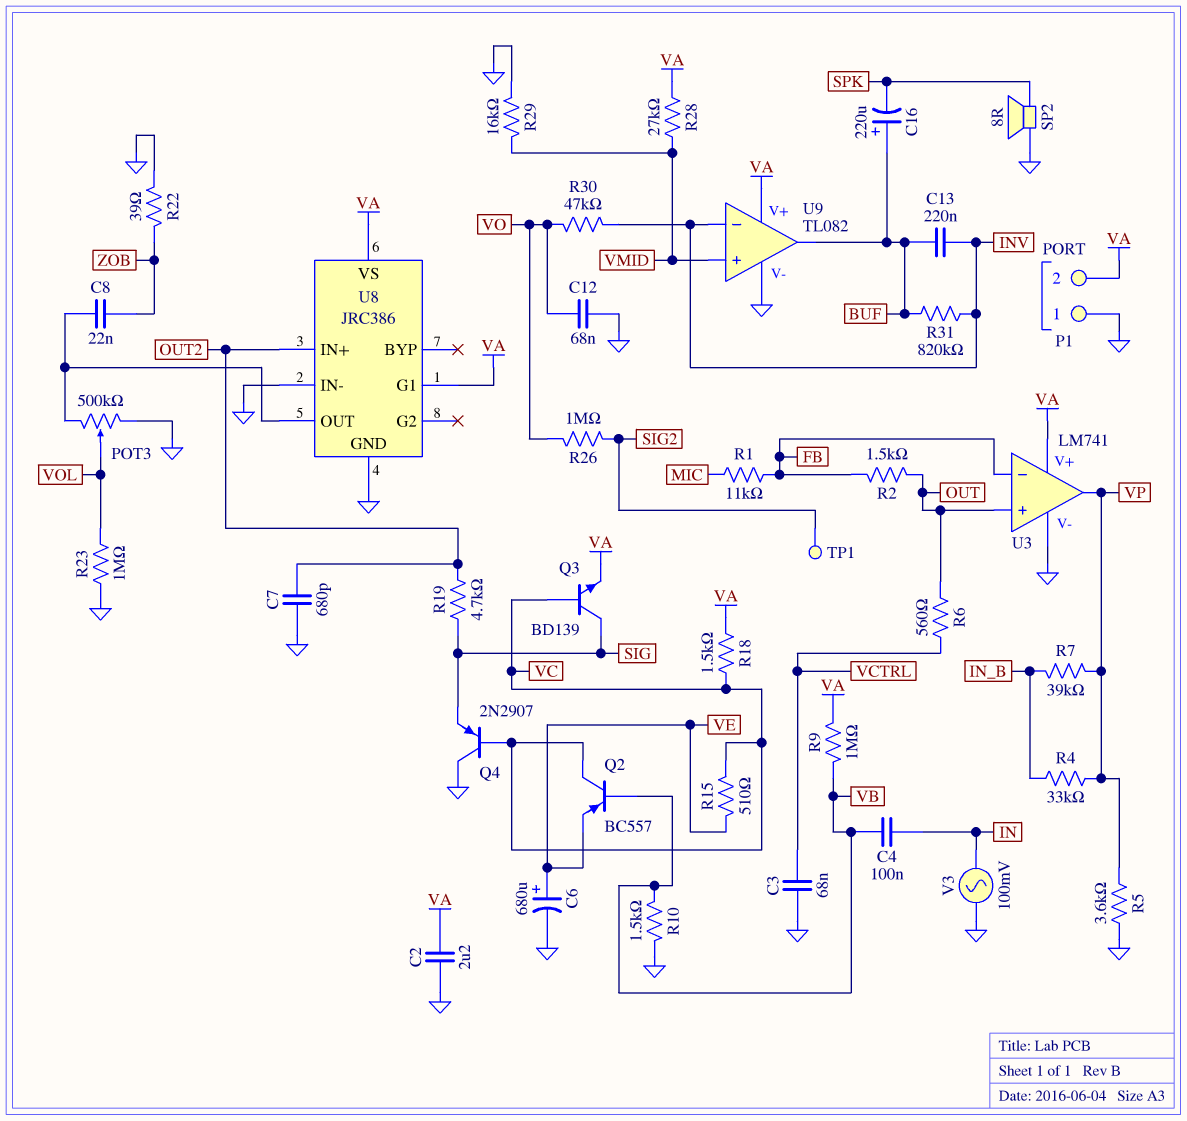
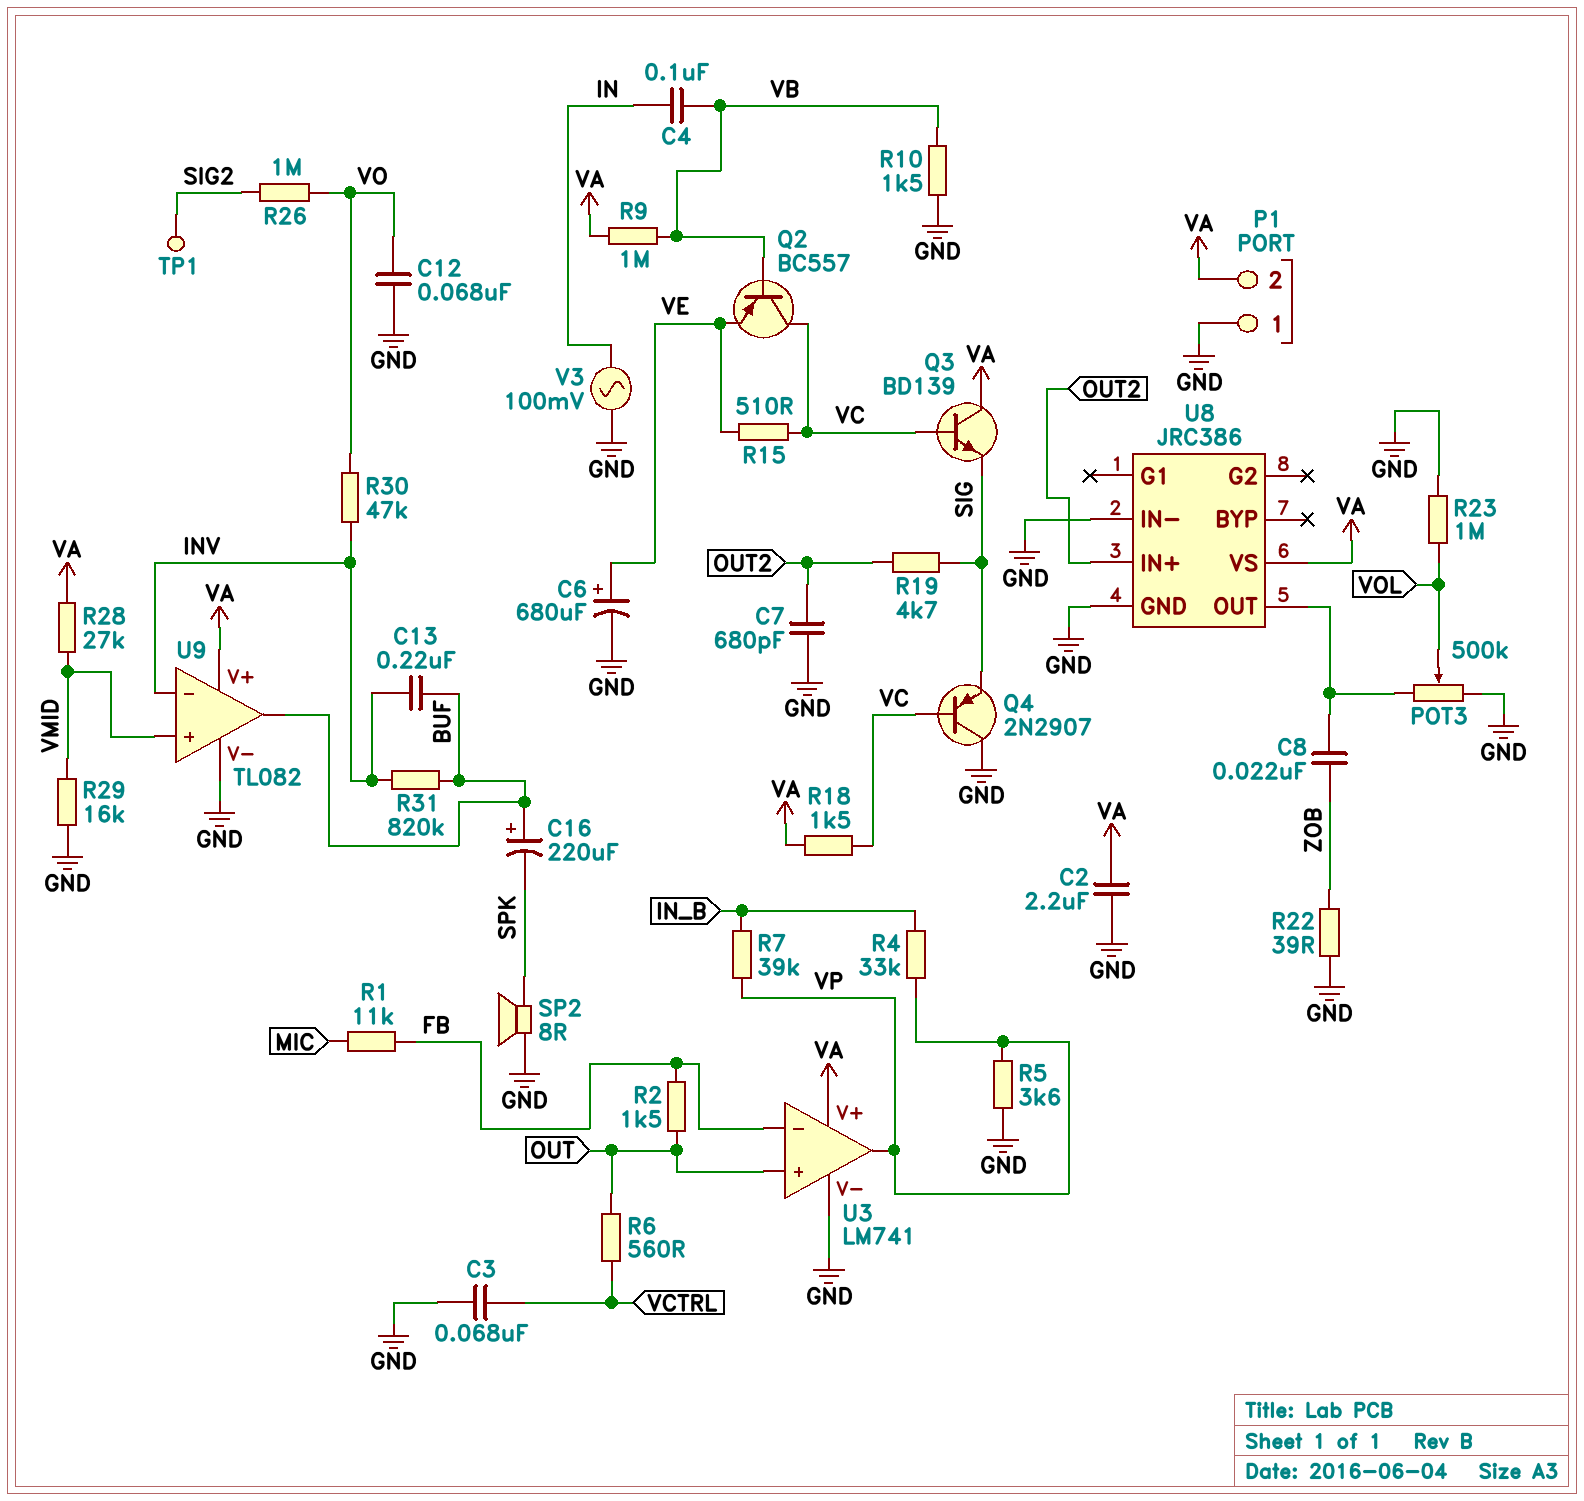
Q3: NPN BD139 (B VC, C SIG, E VA) -> NPN BD139 (B VC, C VA, E SIG)
U8 pin G1: VA -> none

